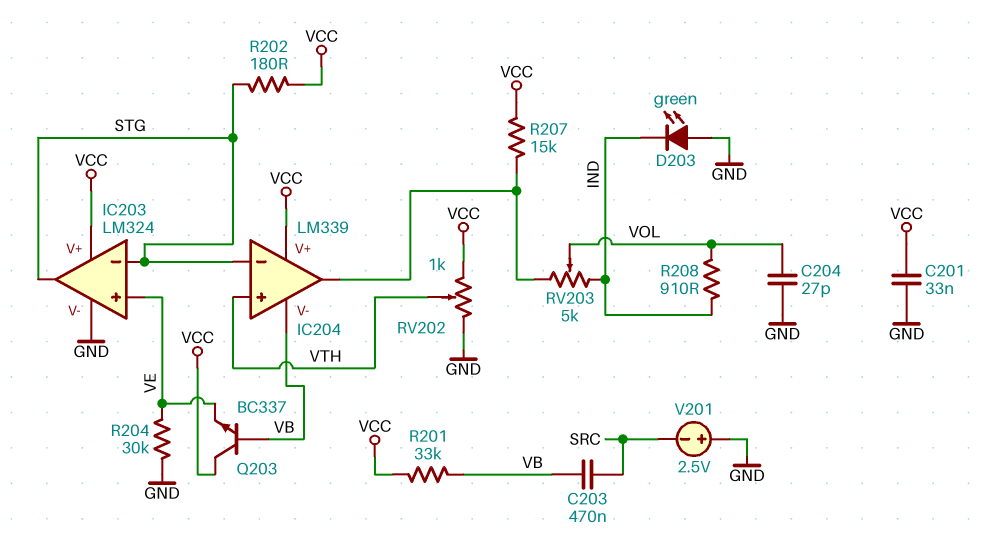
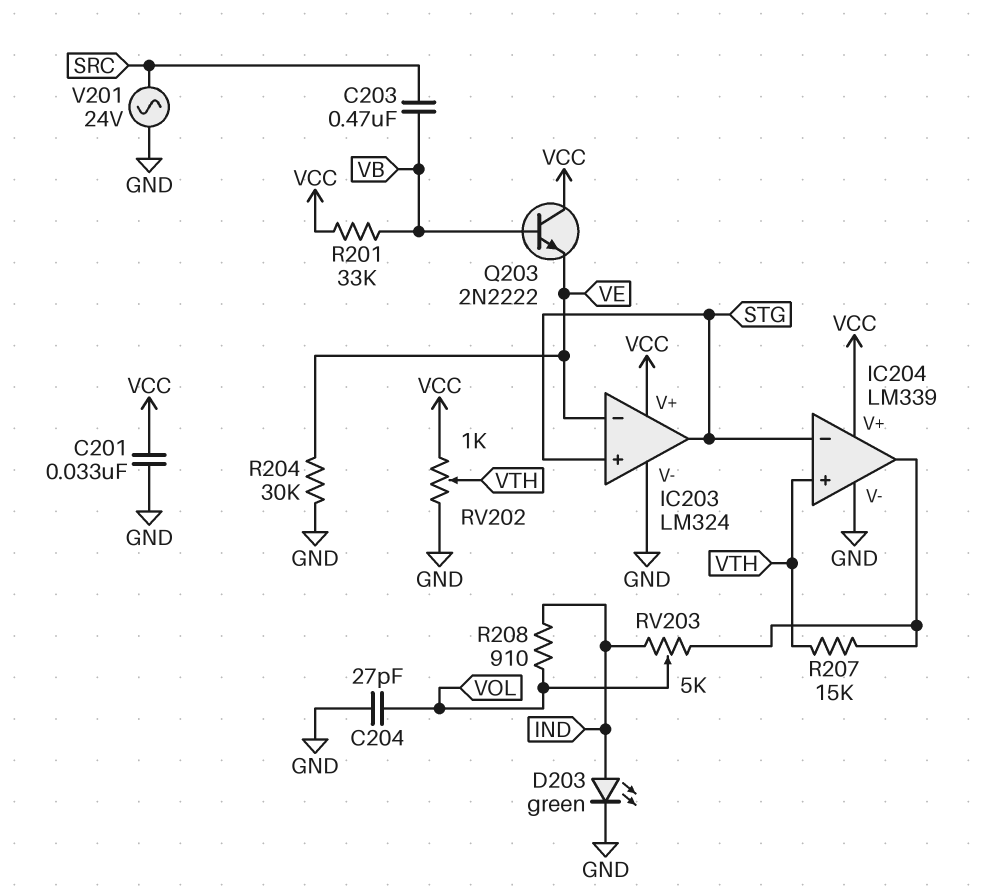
D203: LED green (A GND, K IND) -> LED green (A IND, K GND)
IC203 pin in+: VE -> STG
IC203 pin in-: STG -> VE
IC204 pin V-: VB -> GND
Q203: NPN BC337 (B VB, C VCC, E VE) -> NPN 2N2222 (B VB, C VCC, E VE)
R202: 180 (STG, VCC) -> none
R207: 15k (IC204/out, VCC) -> 15k (IC204/out, VTH)
V201: 2.5V (plus GND, minus SRC) -> AC 24V (GND, SRC)

